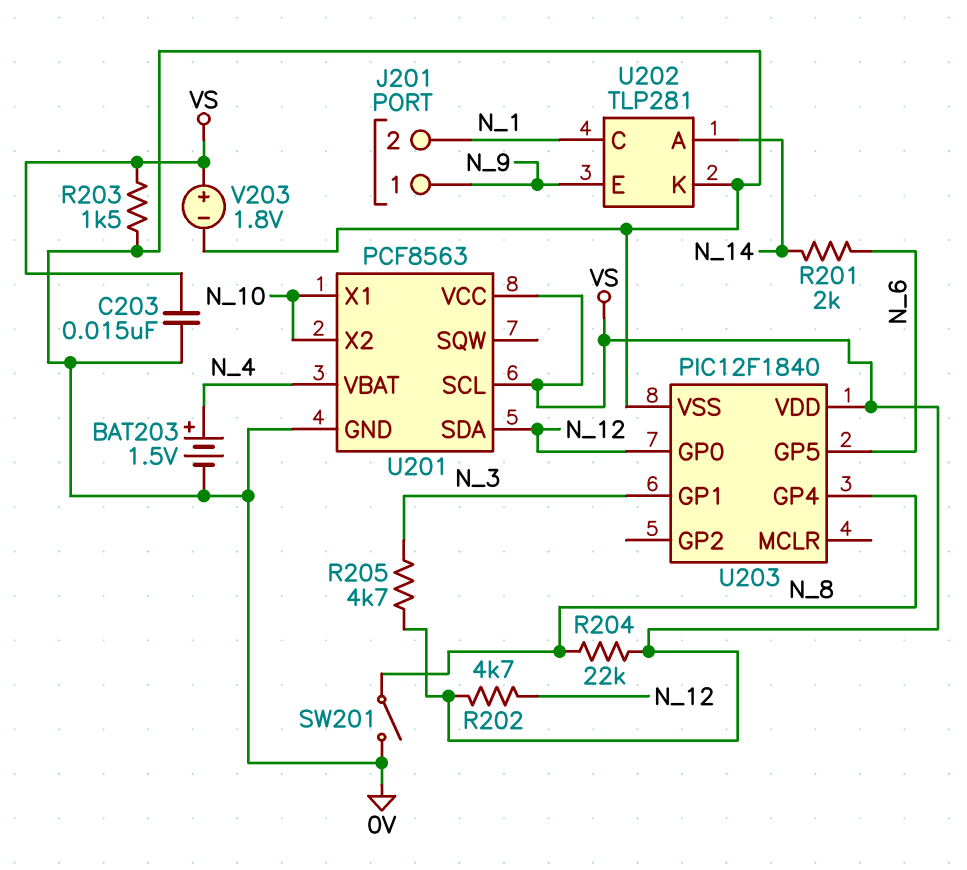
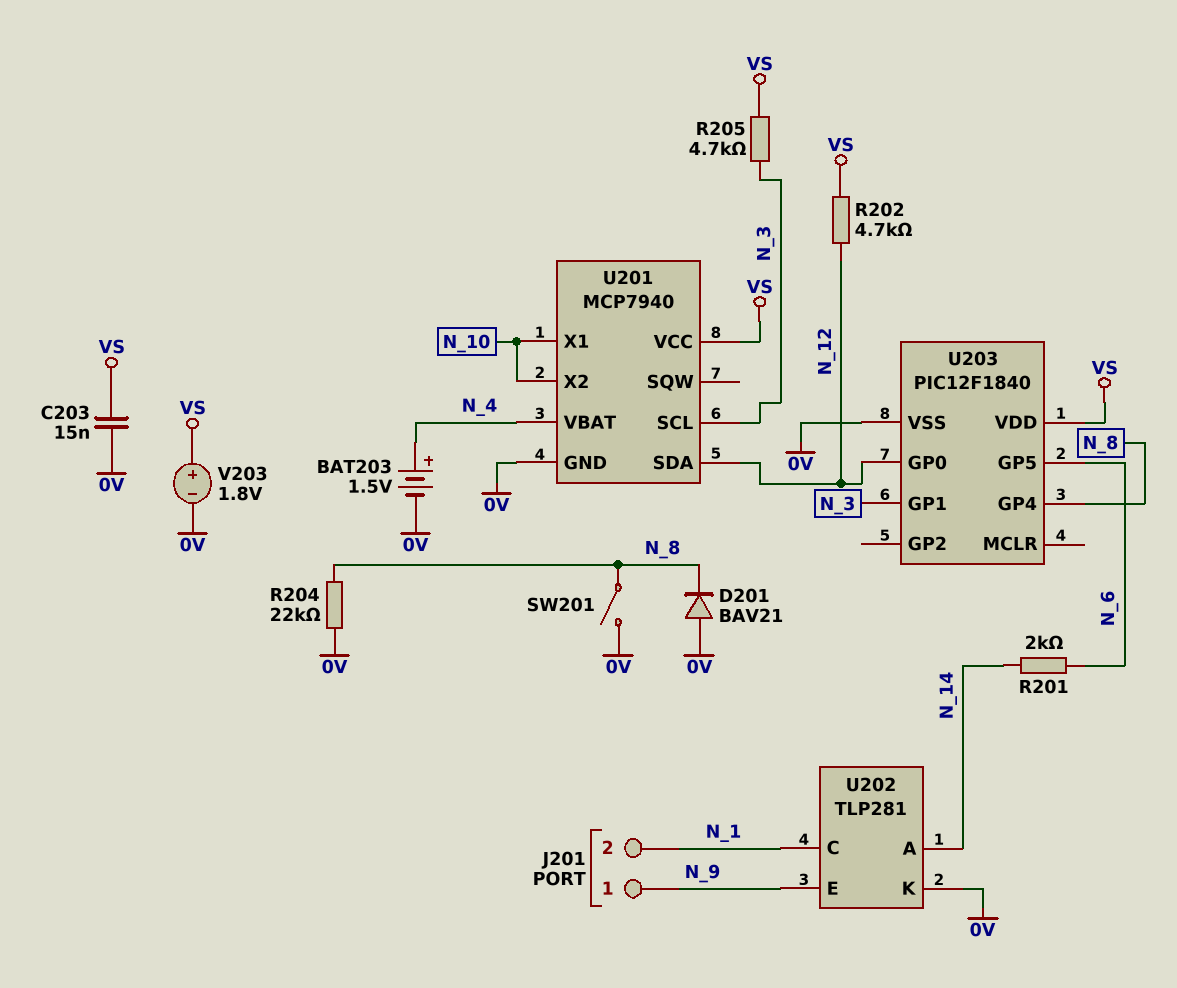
D201: none -> diode BAV21 (A 0V, K N_8)
R203: 1.5k (0V, VS) -> none
R204: 22k (N_8, VS) -> 22k (0V, N_8)
U201: PCF8563 -> MCP7940
U201 pin SCL: VS -> N_3

